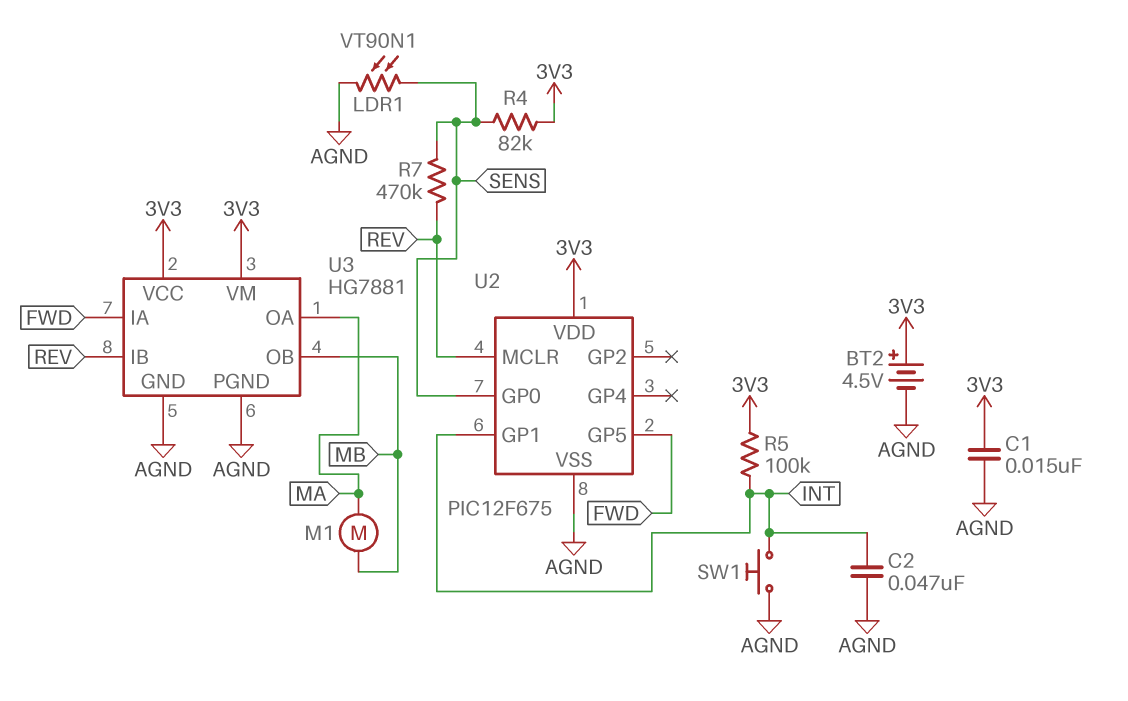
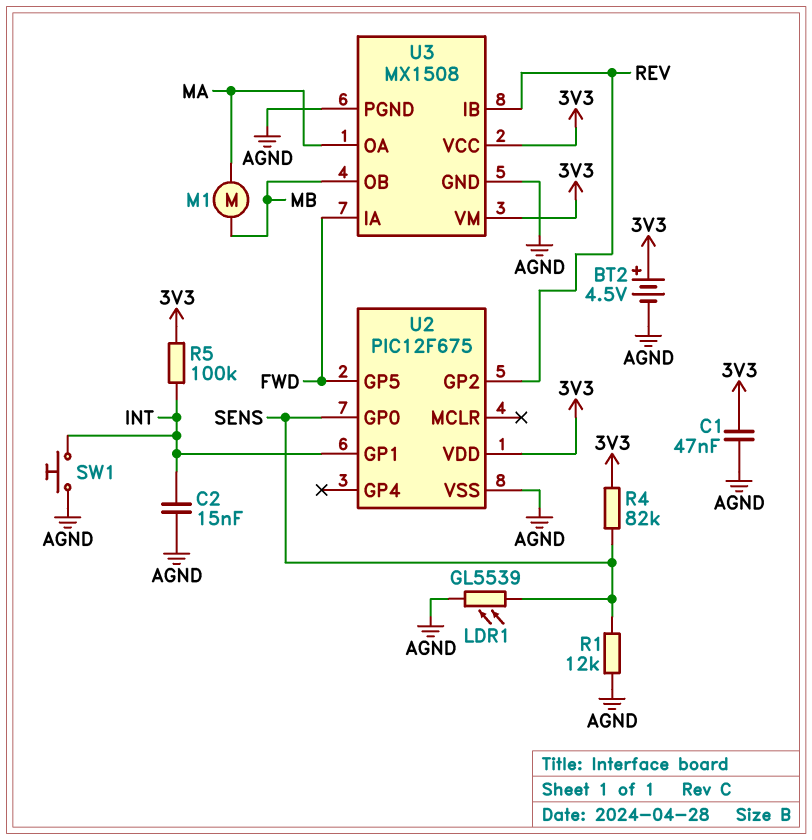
C1: 15nF (3V3, AGND) -> 47nF (3V3, AGND)
C2: 47nF (AGND, INT) -> 15nF (AGND, INT)
LDR1: VT90N1 (AGND, SENS) -> GL5539 (AGND, SENS)
R1: none -> 12k (AGND, SENS)
R7: 470k (REV, SENS) -> none
U2 pin GP2: none -> REV
U2 pin MCLR: REV -> none
U3: HG7881 -> MX1508

